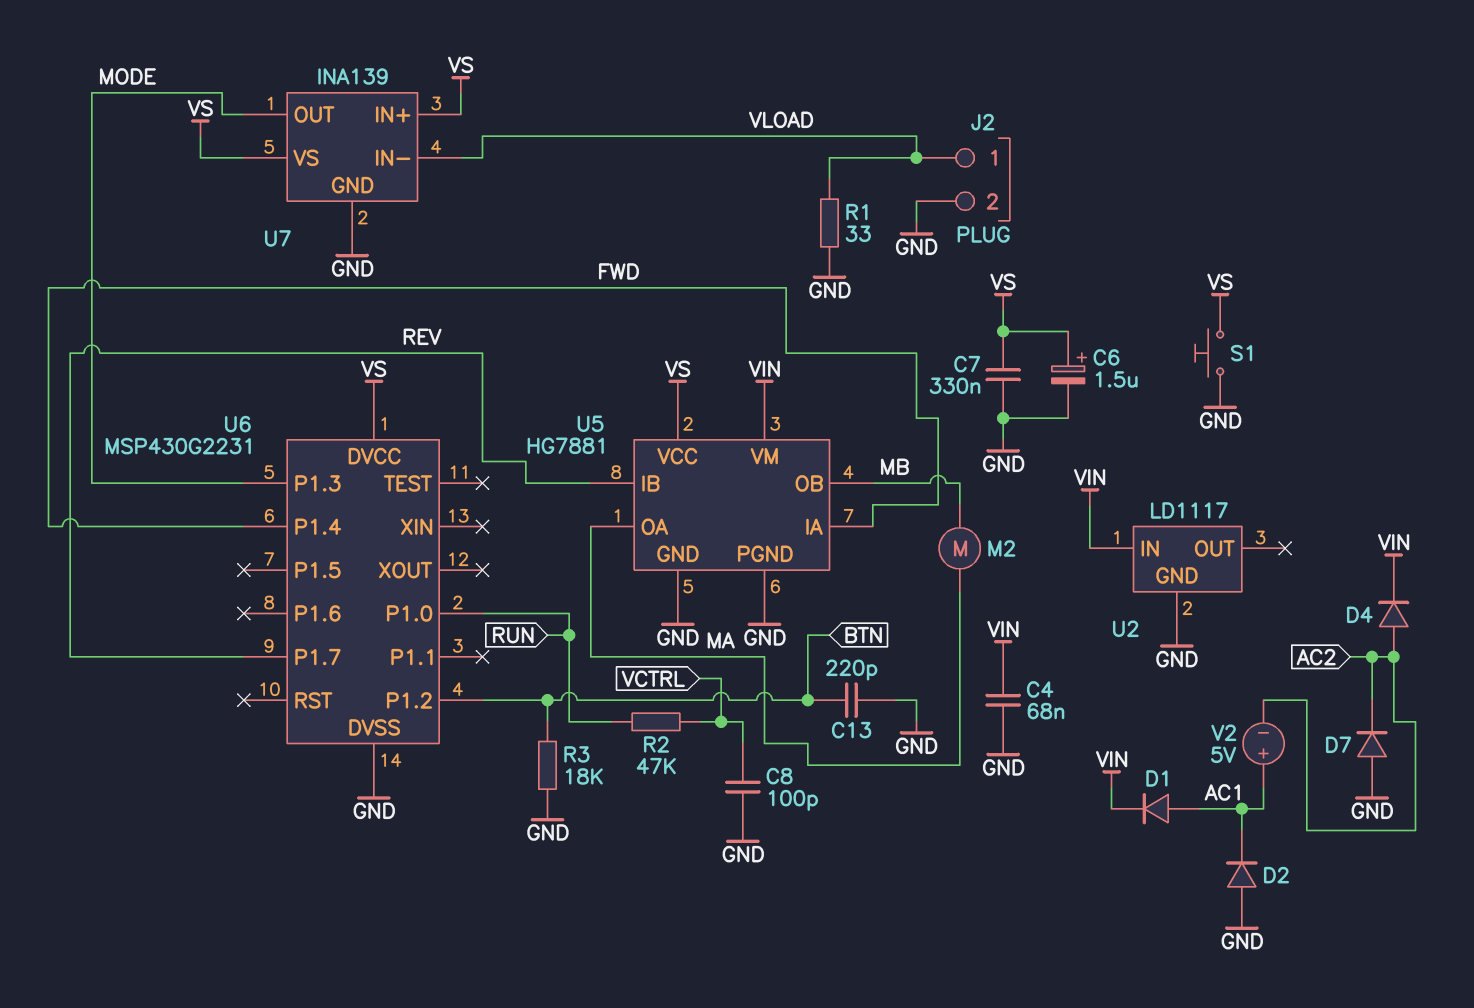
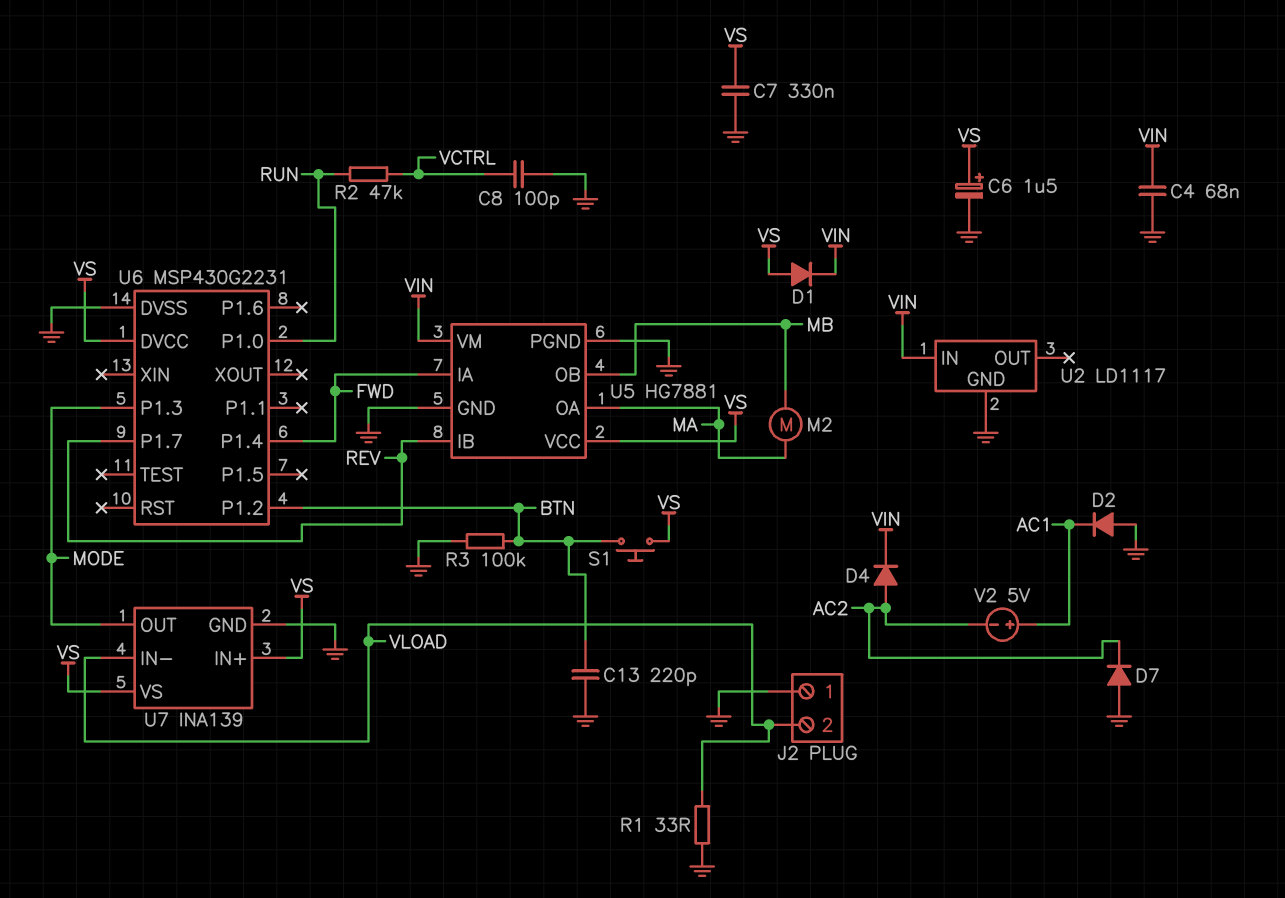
D1: diode (A AC1, K VIN) -> diode (A VS, K VIN)
J2 pin 1: VLOAD -> GND
J2 pin 2: GND -> VLOAD
R3: 18k (BTN, GND) -> 100k (BTN, GND)
S1: button (GND, VS) -> button (BTN, VS)

